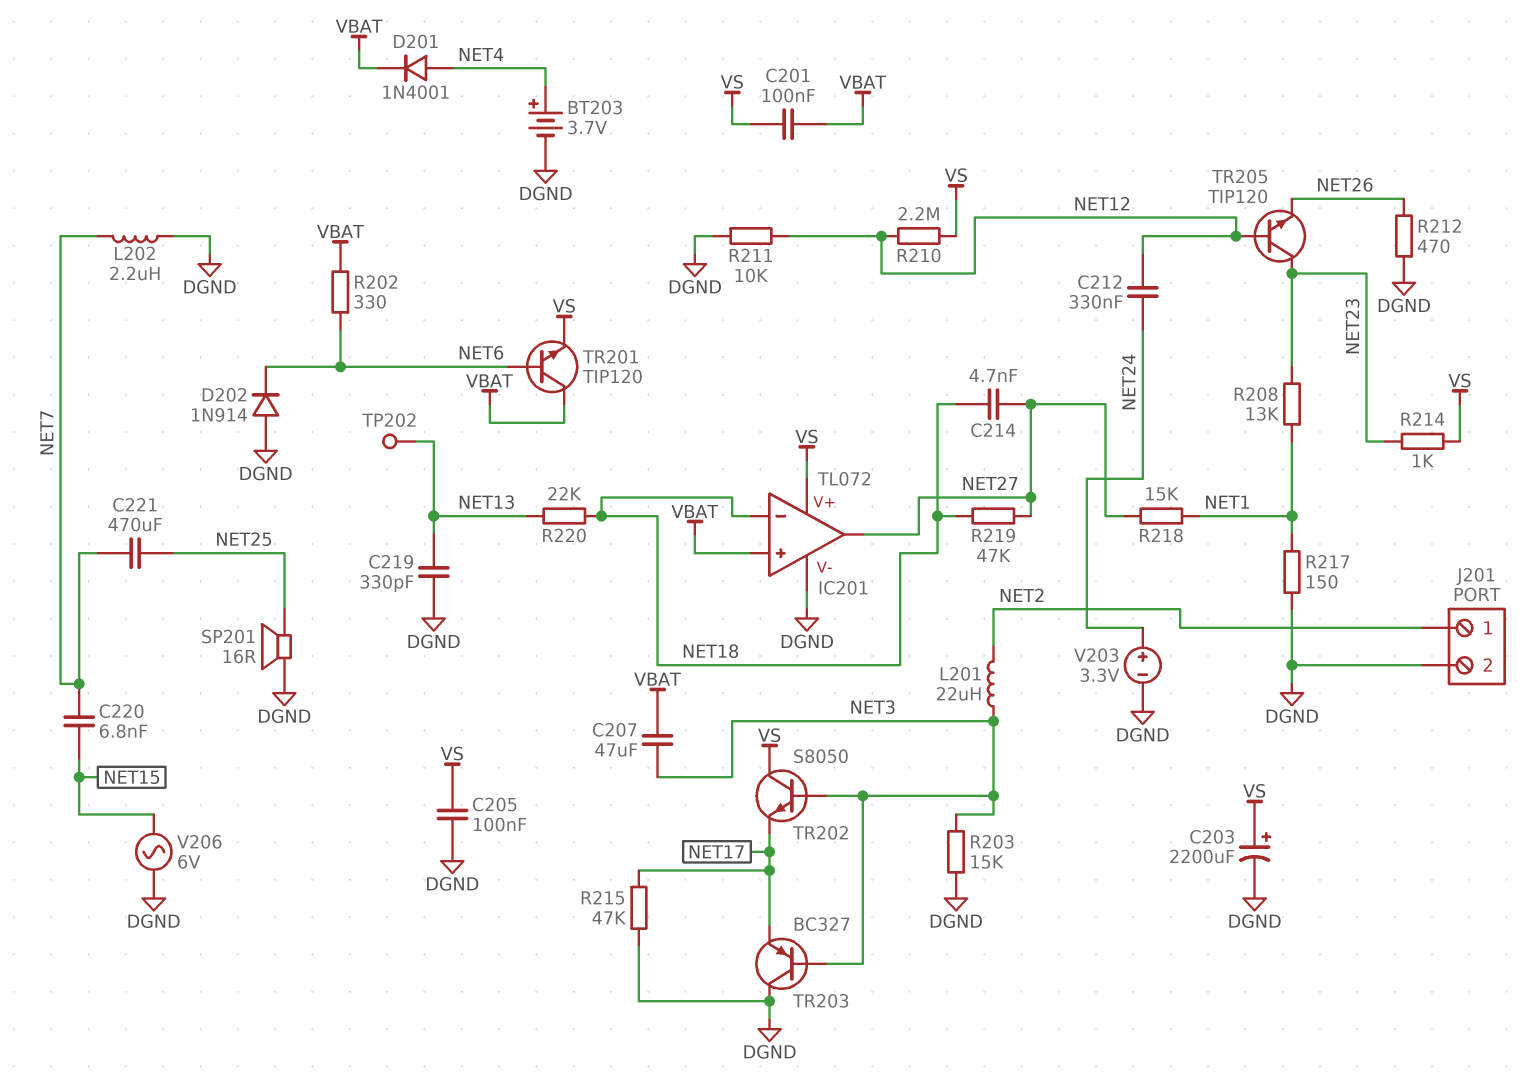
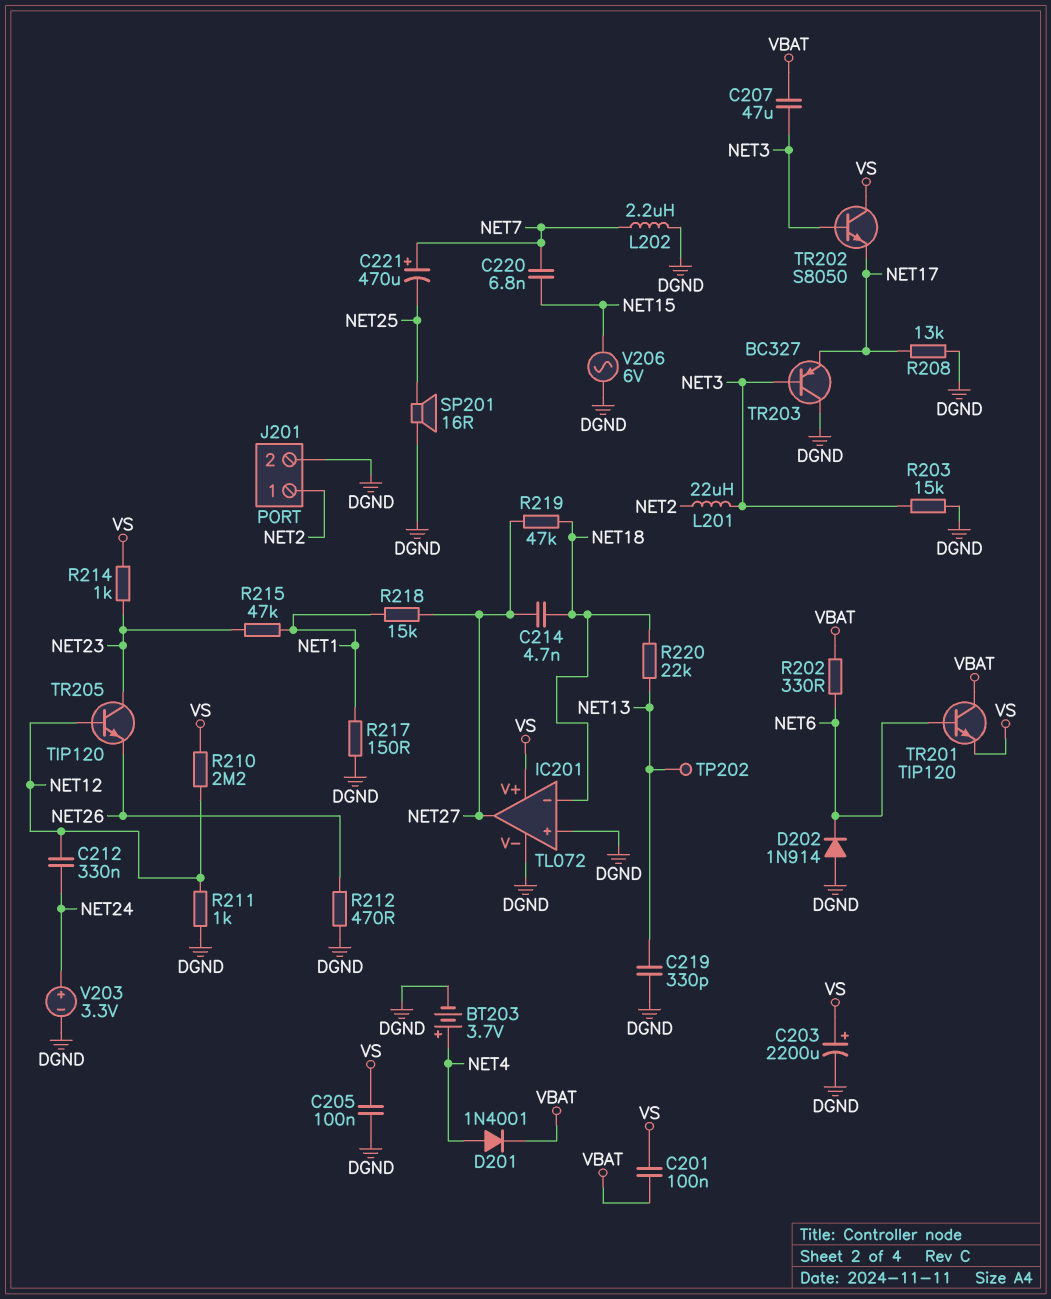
C221: 470uF (NET7, NET25) -> 470uF (plus NET7, minus NET25)
IC201 pin in+: VBAT -> DGND
R208: 13k (NET1, NET23) -> 13k (DGND, NET17)
R211: 10k (DGND, NET12) -> 1k (DGND, NET12)
R215: 47k (DGND, NET17) -> 47k (NET1, NET23)

